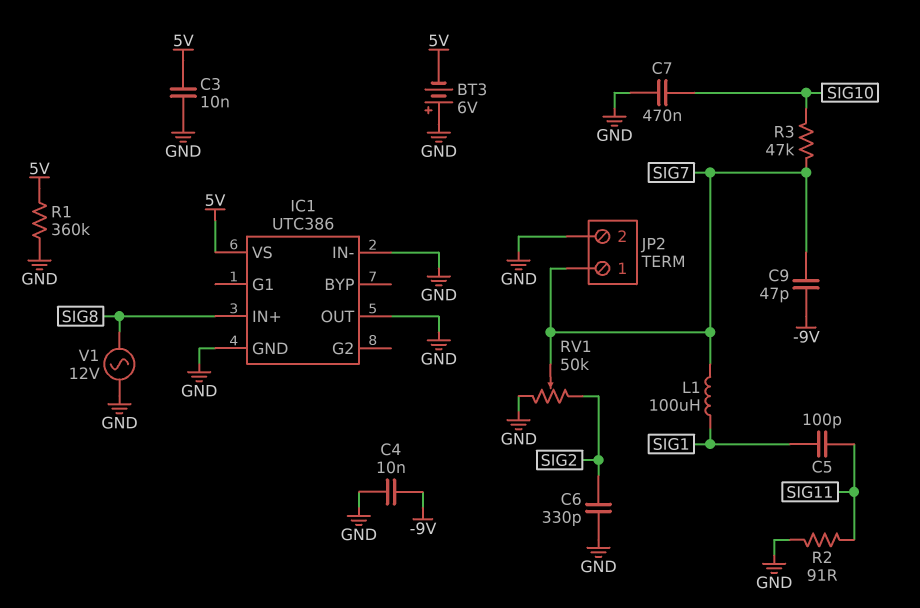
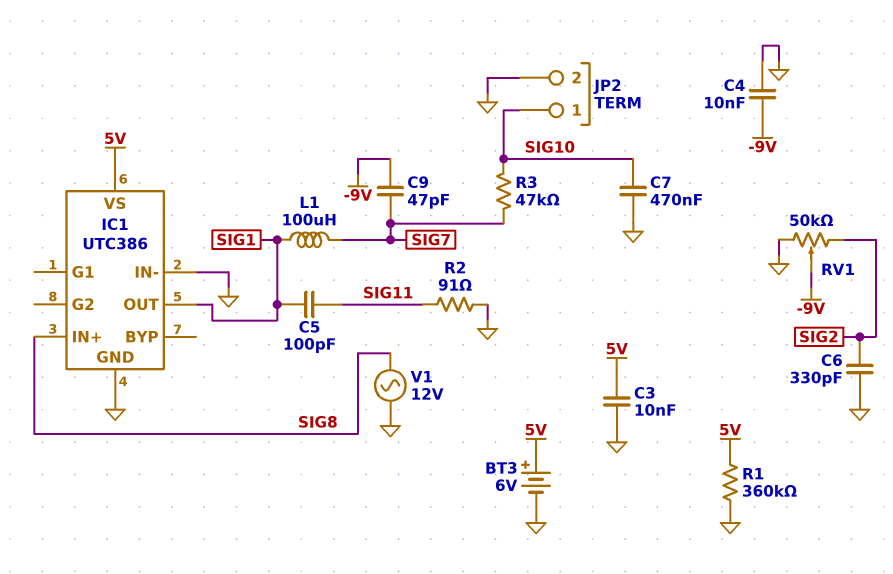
BT3: 6V (plus GND, minus 5V) -> 6V (plus 5V, minus GND)
IC1 pin OUT: GND -> SIG1
JP2 pin 1: SIG7 -> SIG10
RV1: 50k (GND, SIG2, wiper SIG7) -> 50k (GND, SIG2, wiper -9V)

